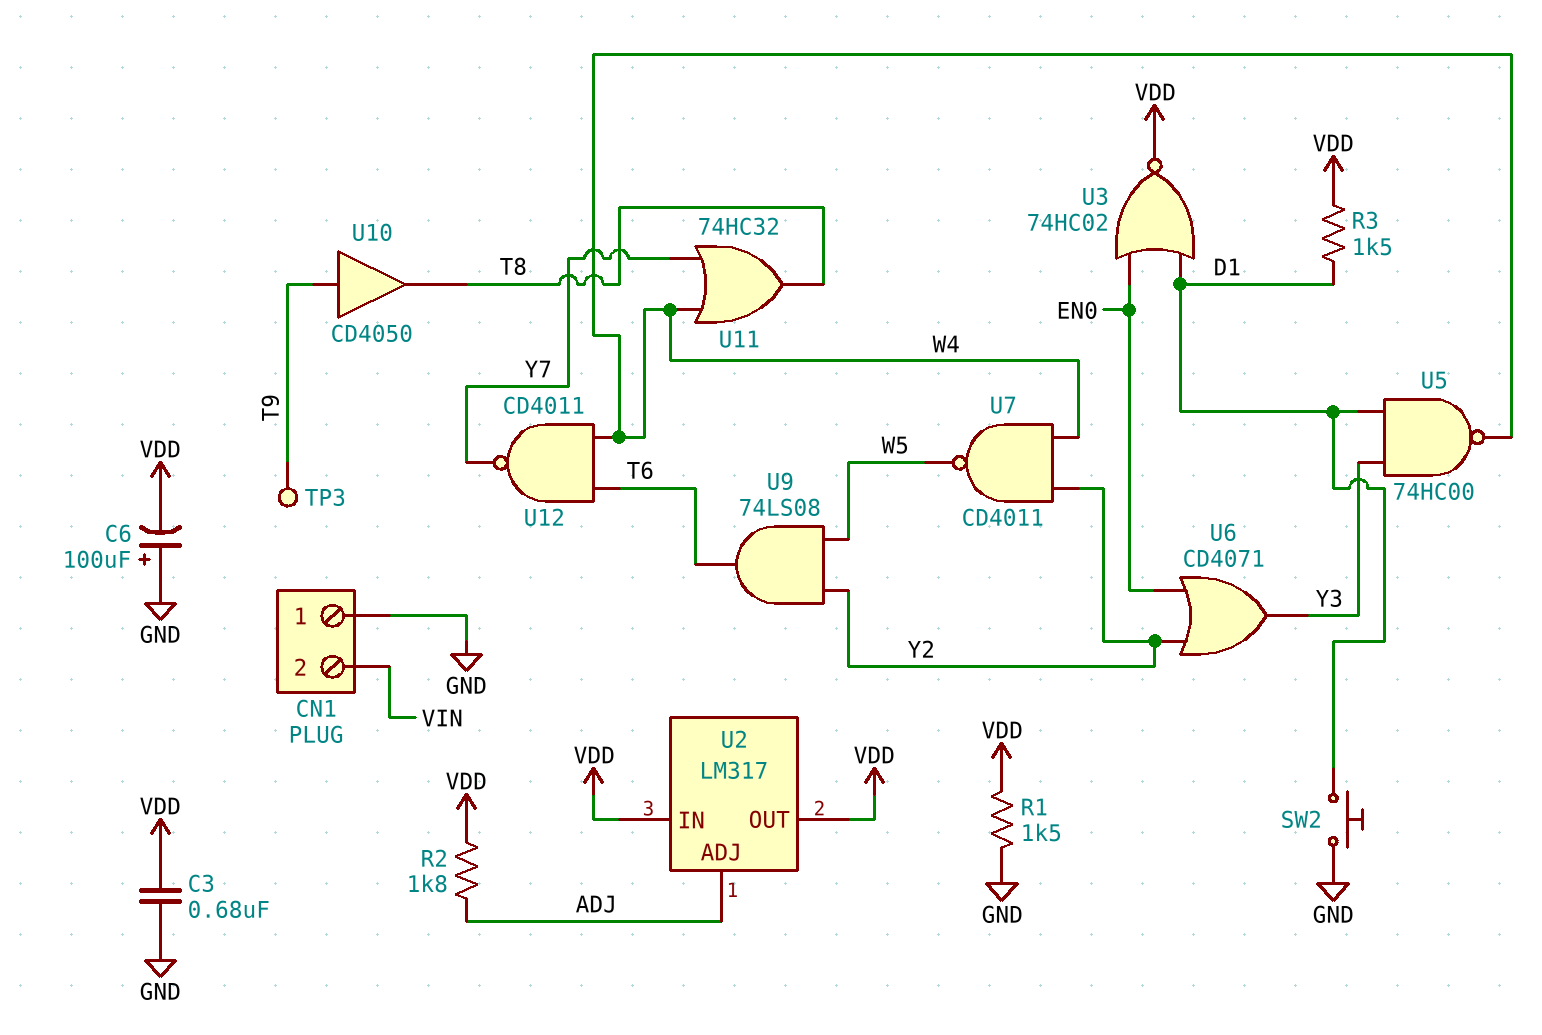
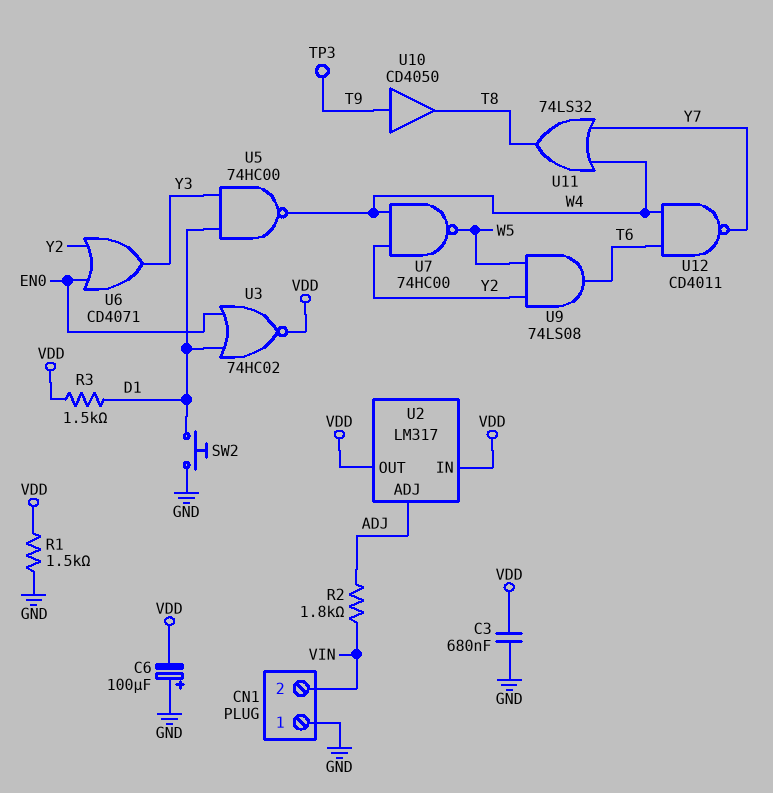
R2: 1.8k (ADJ, VDD) -> 1.8k (ADJ, VIN)
U7: NAND CD4011 (in W4, in Y2, out W5) -> NAND 74HC00 (in W4, in Y2, out W5)
U11: OR 74HC32 (in W4, in Y7, out T8) -> OR 74LS32 (in W4, in Y7, out T8)

